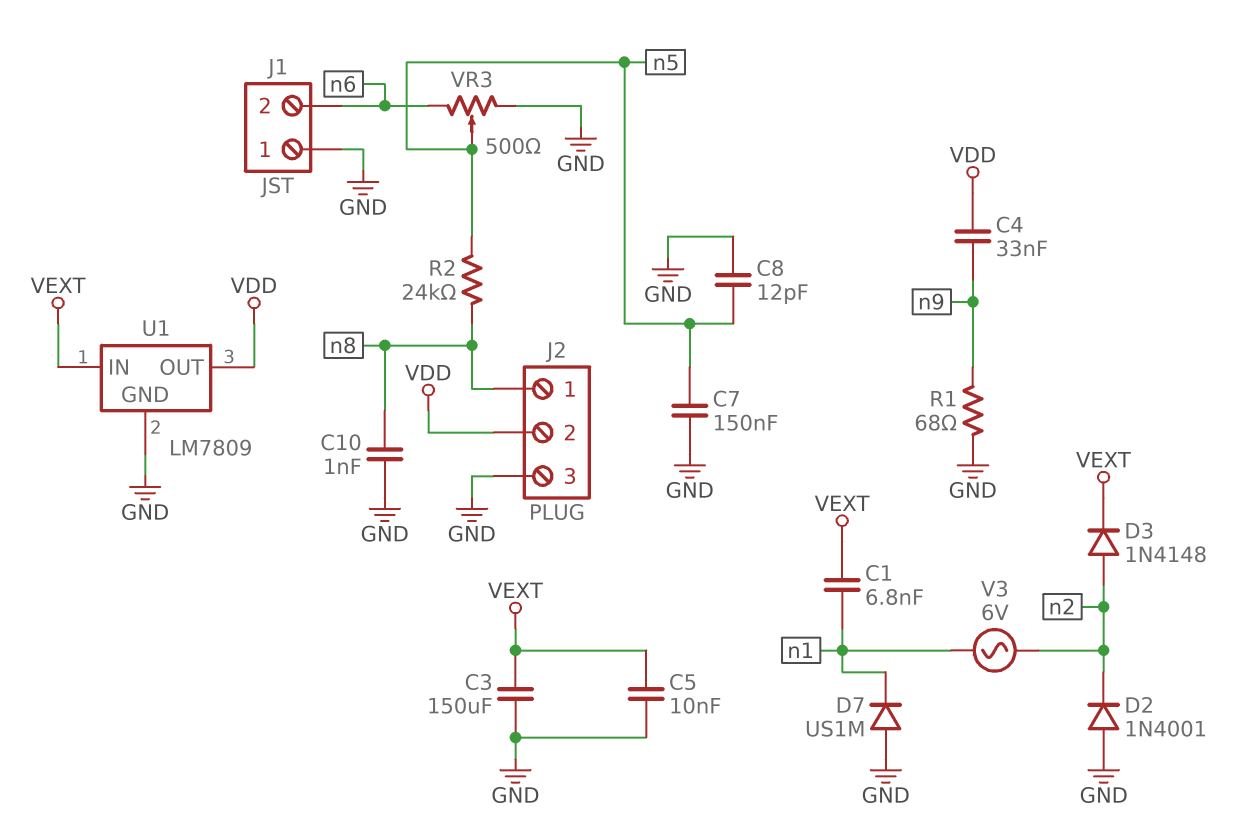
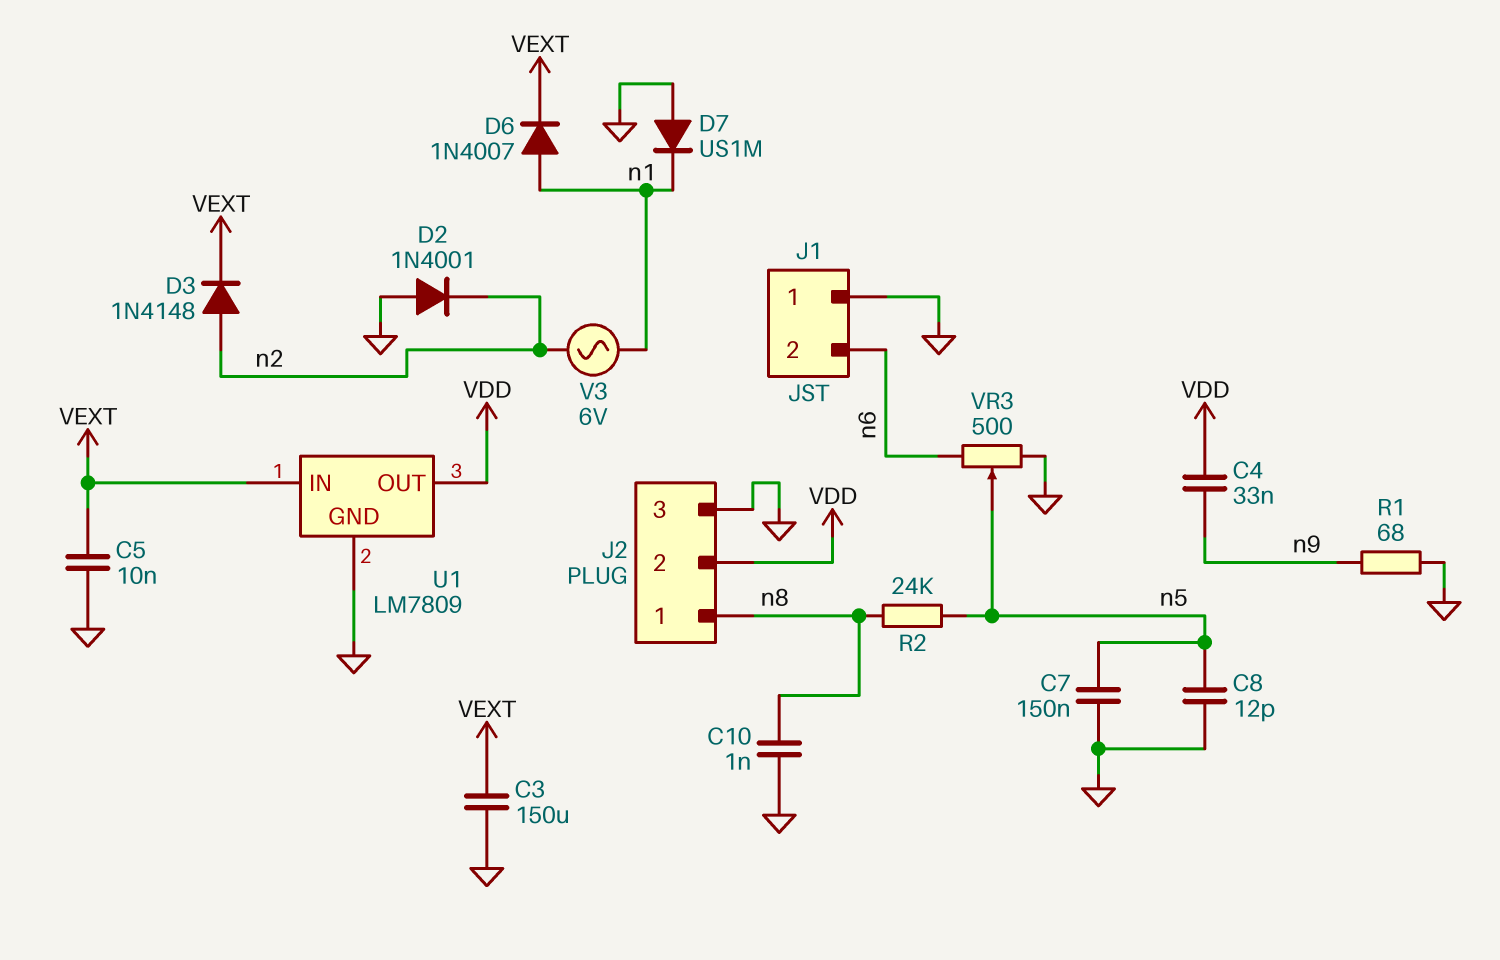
C1: 6.8nF (VEXT, n1) -> none
D6: none -> diode 1N4007 (A n1, K VEXT)

